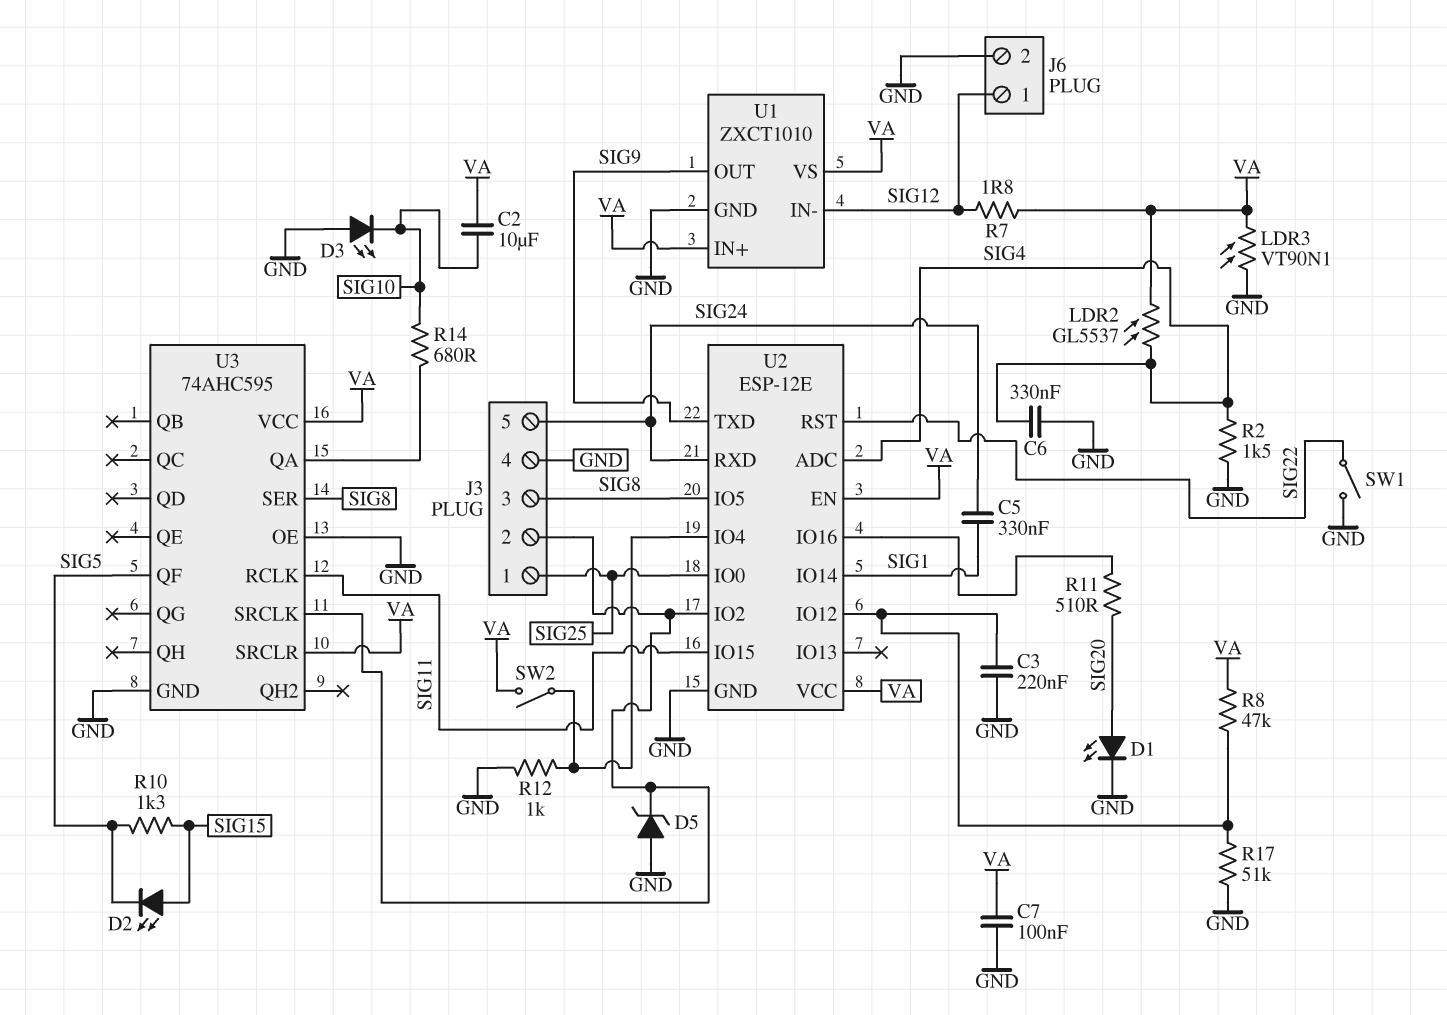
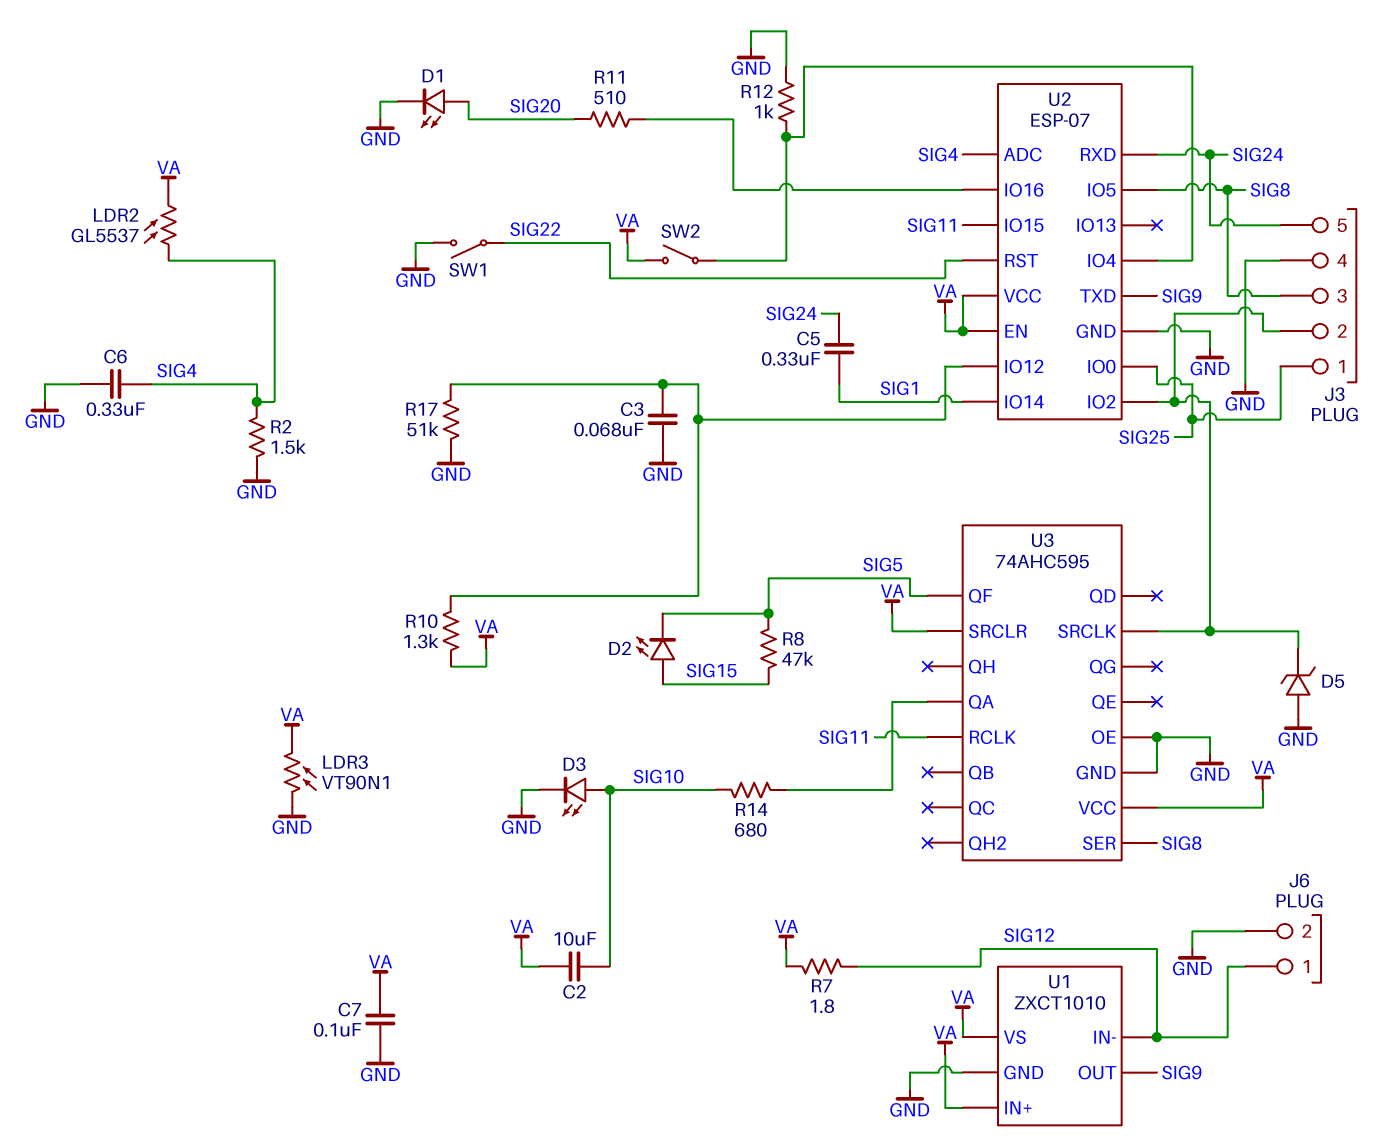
C3: 220nF (GND, U2/IO12) -> 68nF (GND, U2/IO12)
D3: LED (A GND, K SIG10) -> LED (A SIG10, K GND)
R8: 47k (U2/IO12, VA) -> 47k (SIG5, SIG15)
R10: 1.3k (SIG5, SIG15) -> 1.3k (U2/IO12, VA)
U2: ESP-12E -> ESP-07

